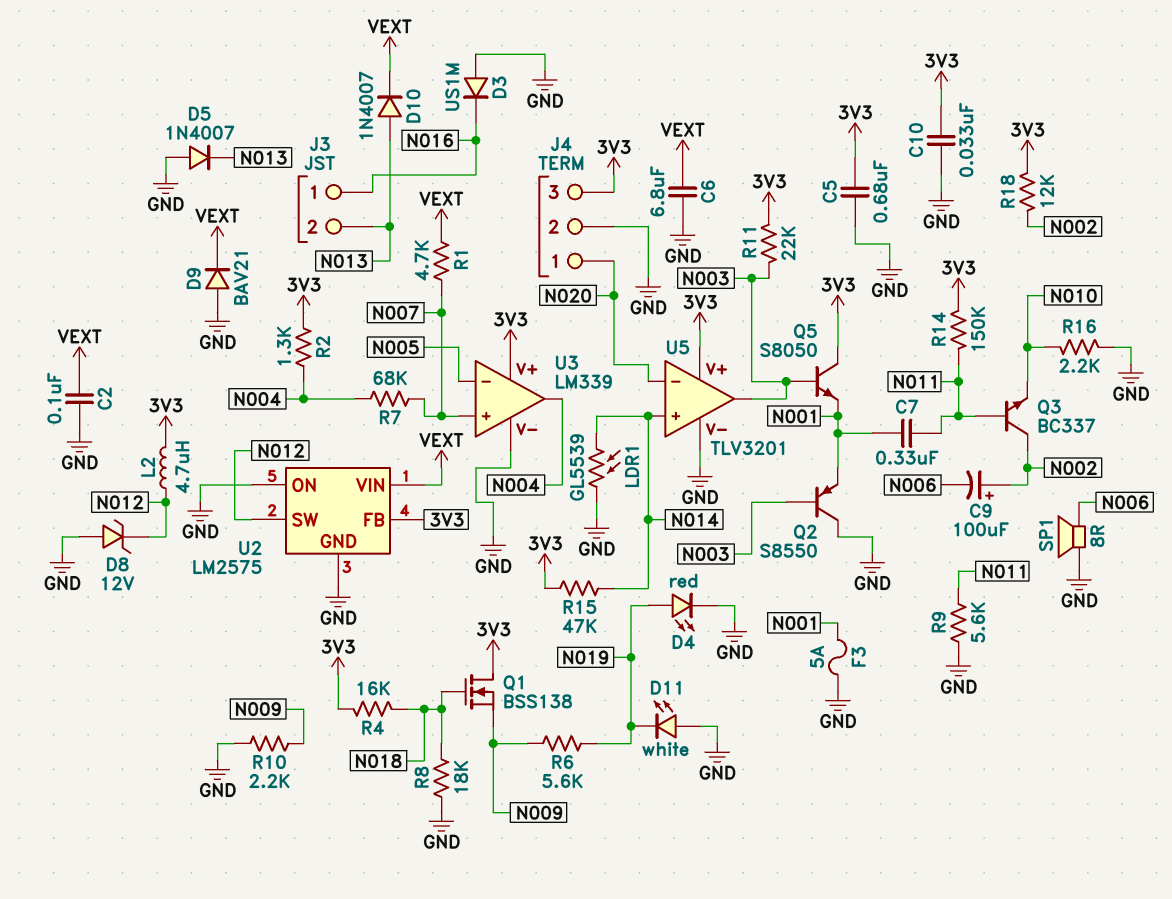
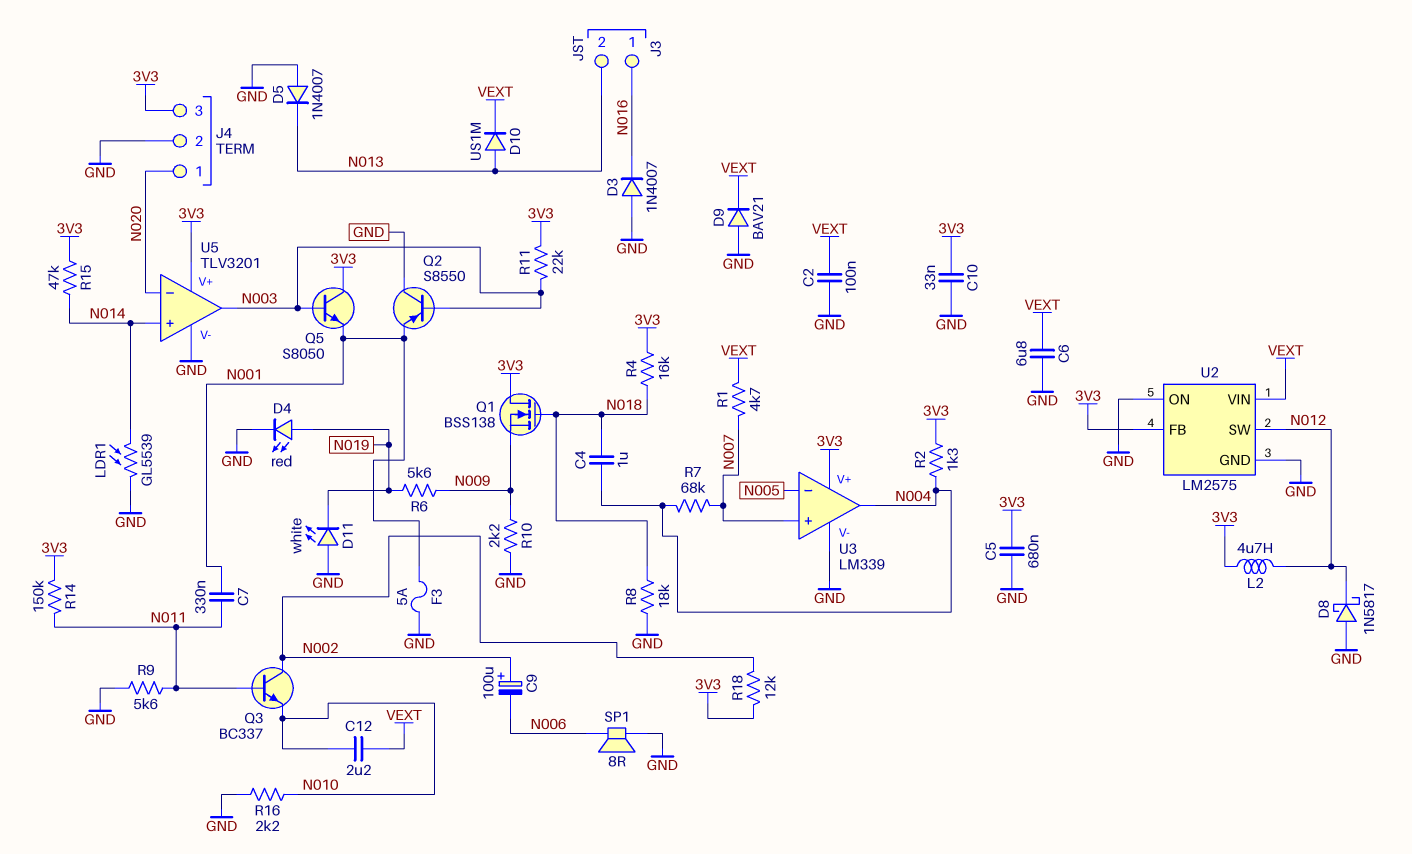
C4: none -> 1uF (N004, N018)
C12: none -> 2.2uF (N010, VEXT)
D3: diode US1M (A GND, K N016) -> diode 1N4007 (A GND, K N016)
D8: zener 12V (A GND, K N012) -> schottky 1N5817 (A GND, K N012)
D10: diode 1N4007 (A N013, K VEXT) -> diode US1M (A N013, K VEXT)

